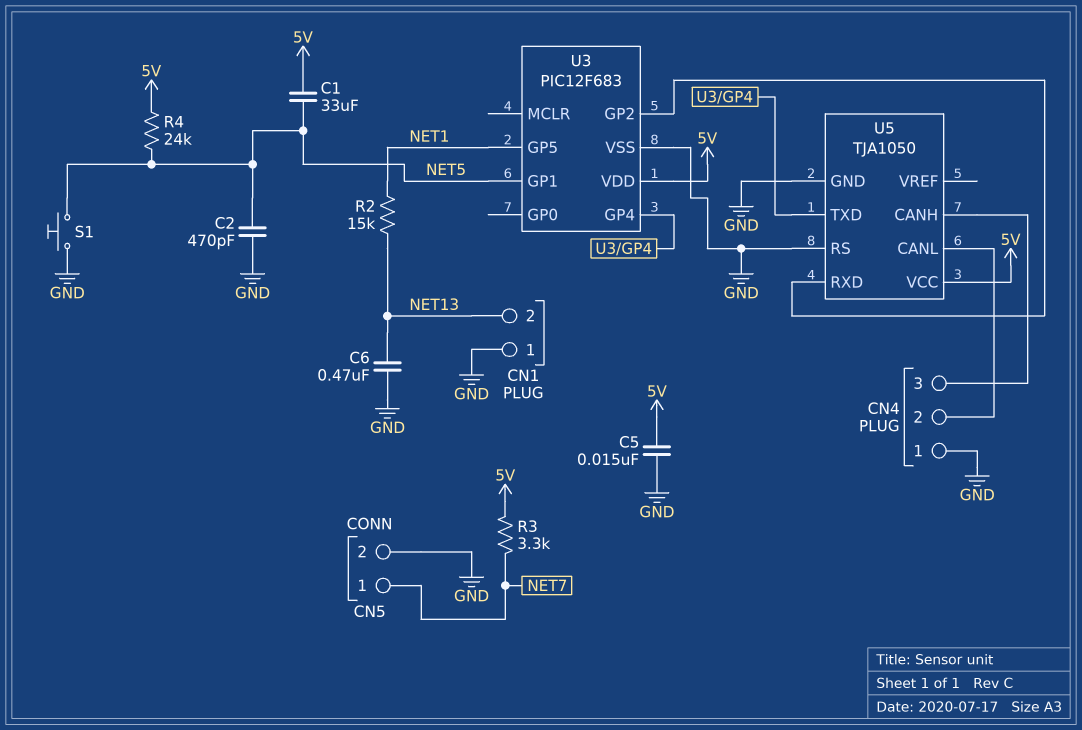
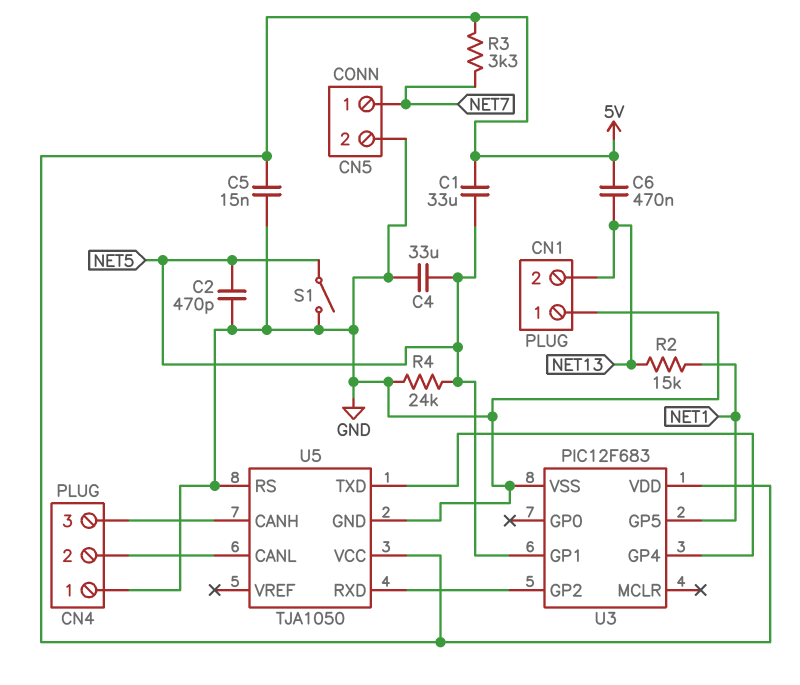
C4: none -> 33uF (GND, NET5)
C6: 470nF (GND, NET13) -> 470nF (5V, NET13)
R4: 24k (5V, NET5) -> 24k (GND, NET5)
S1: button (GND, NET5) -> switch (GND, NET5)

